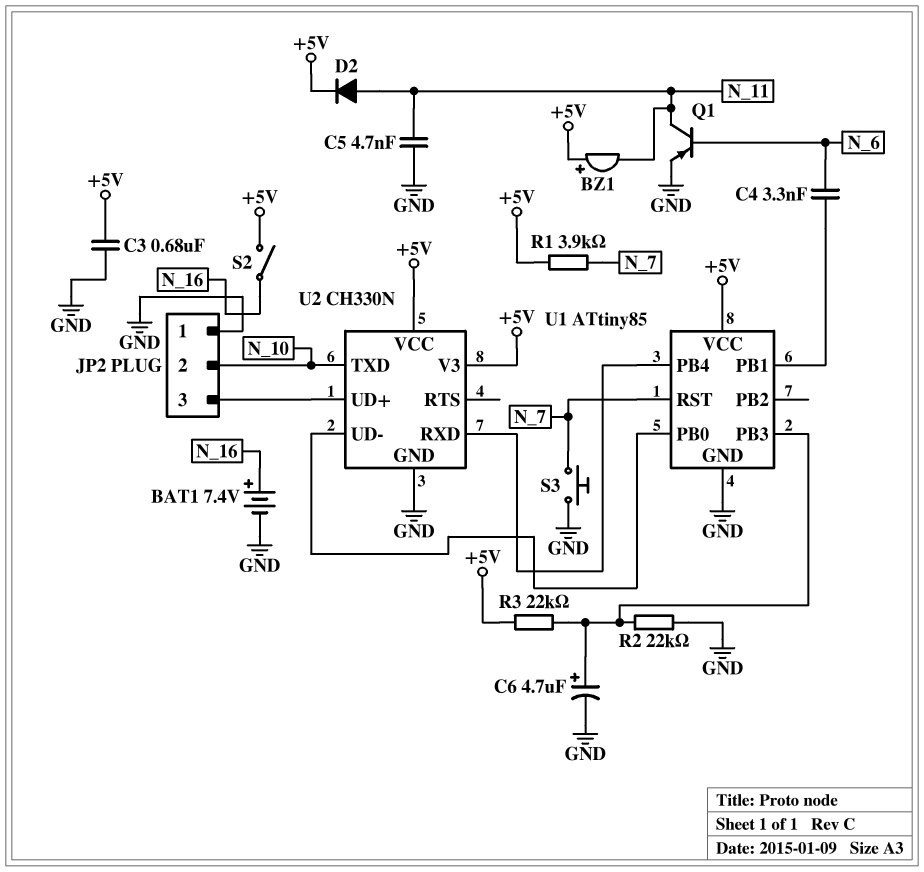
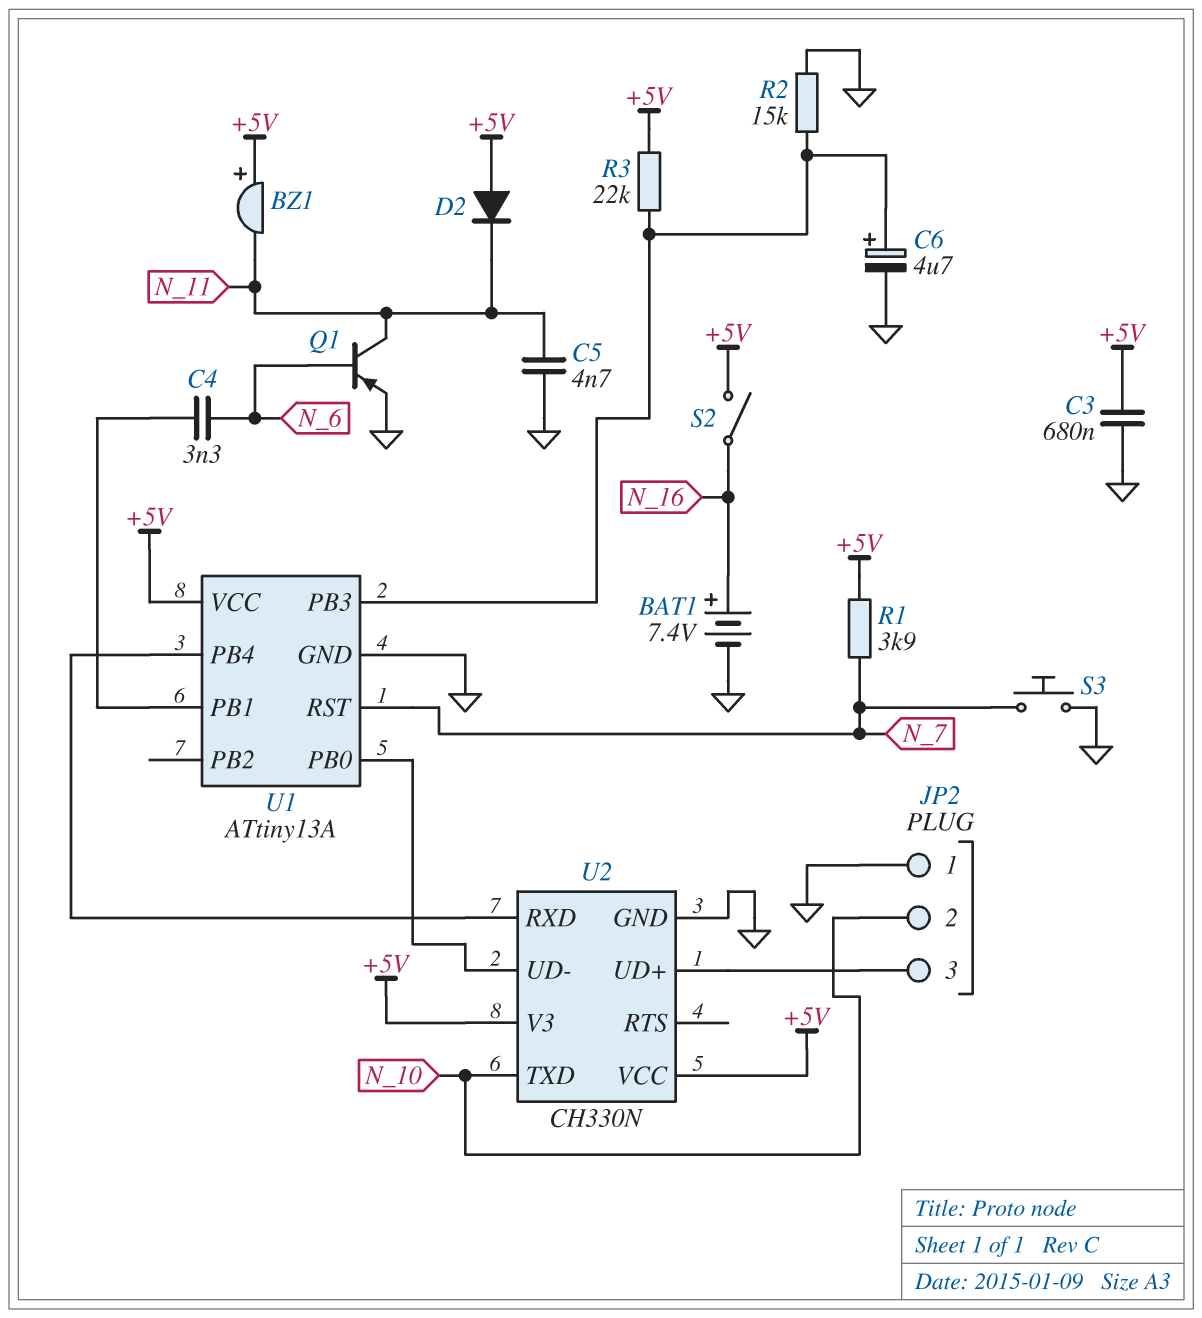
D2: diode (A N_11, K +5V) -> diode (A +5V, K N_11)
R2: 22k (GND, U1/PB3) -> 15k (GND, U1/PB3)
U1: ATtiny85 -> ATtiny13A

